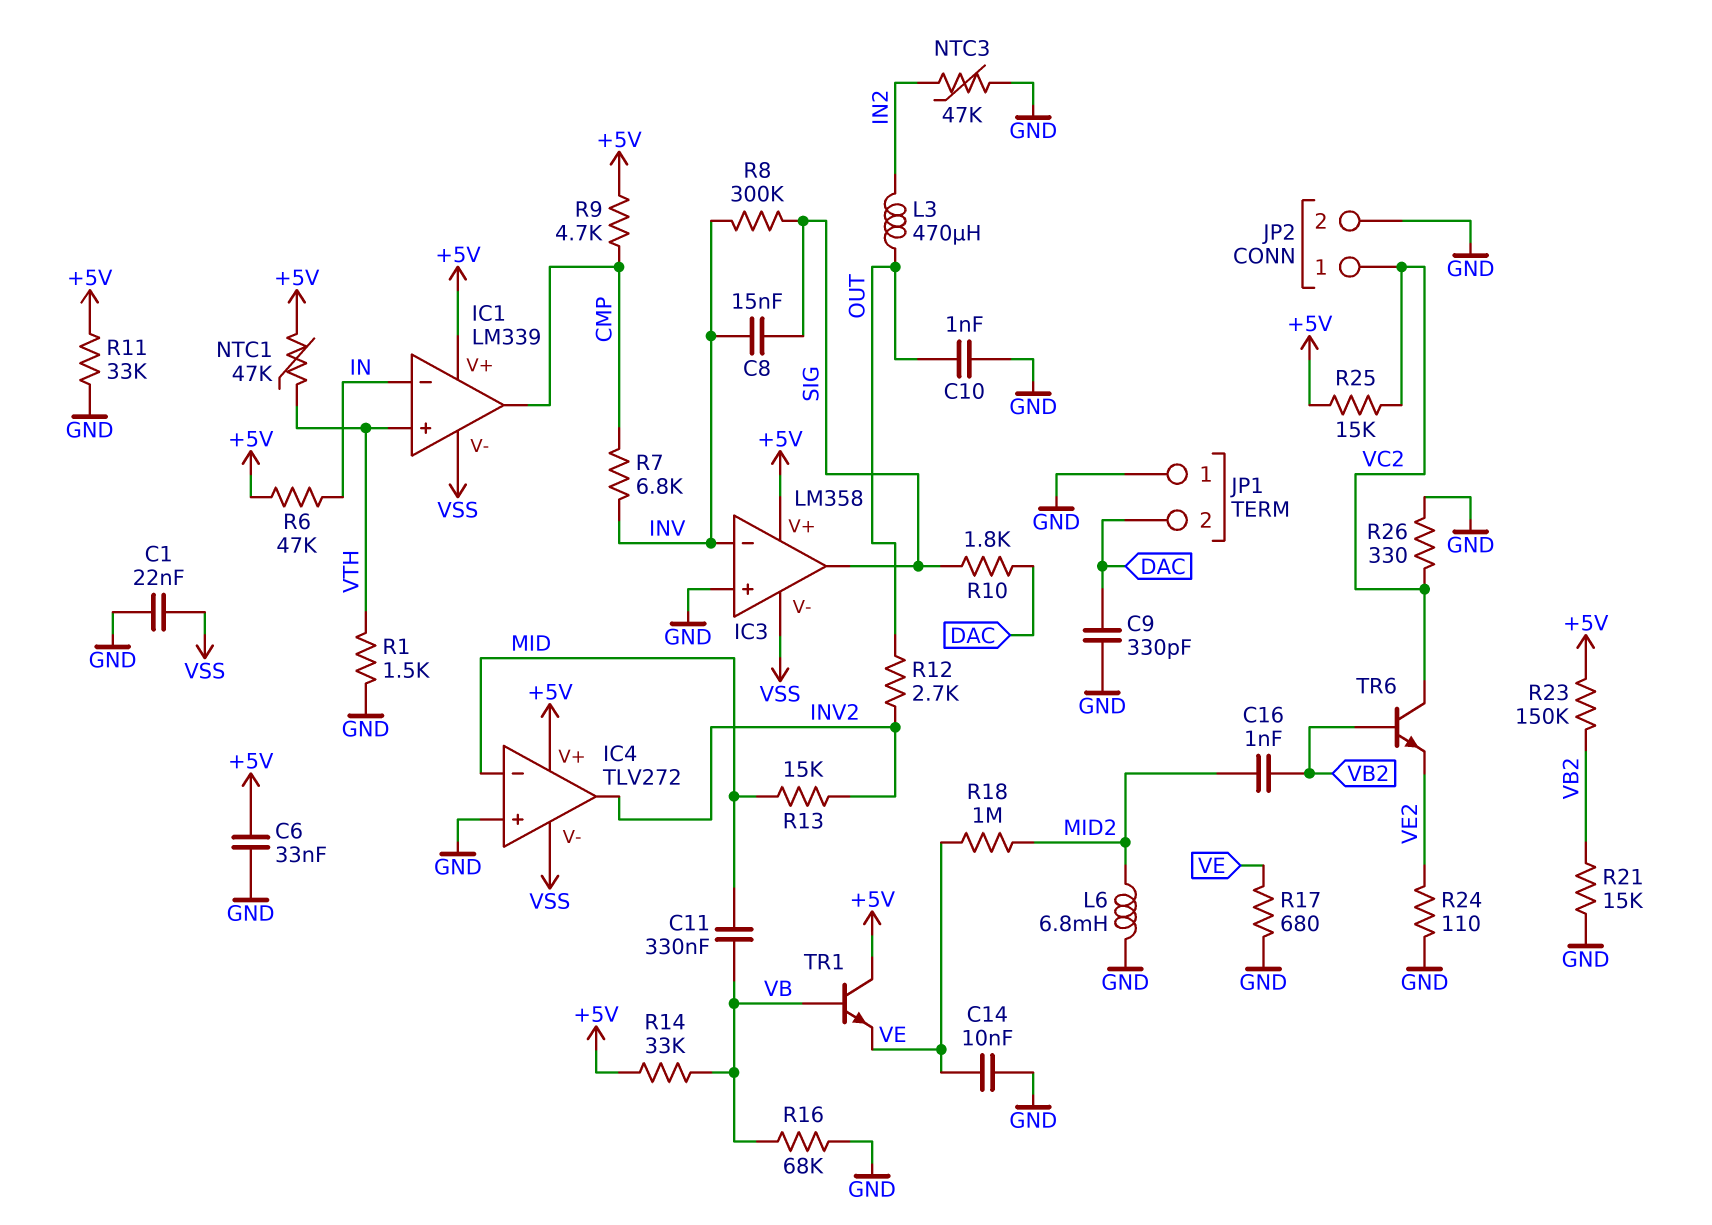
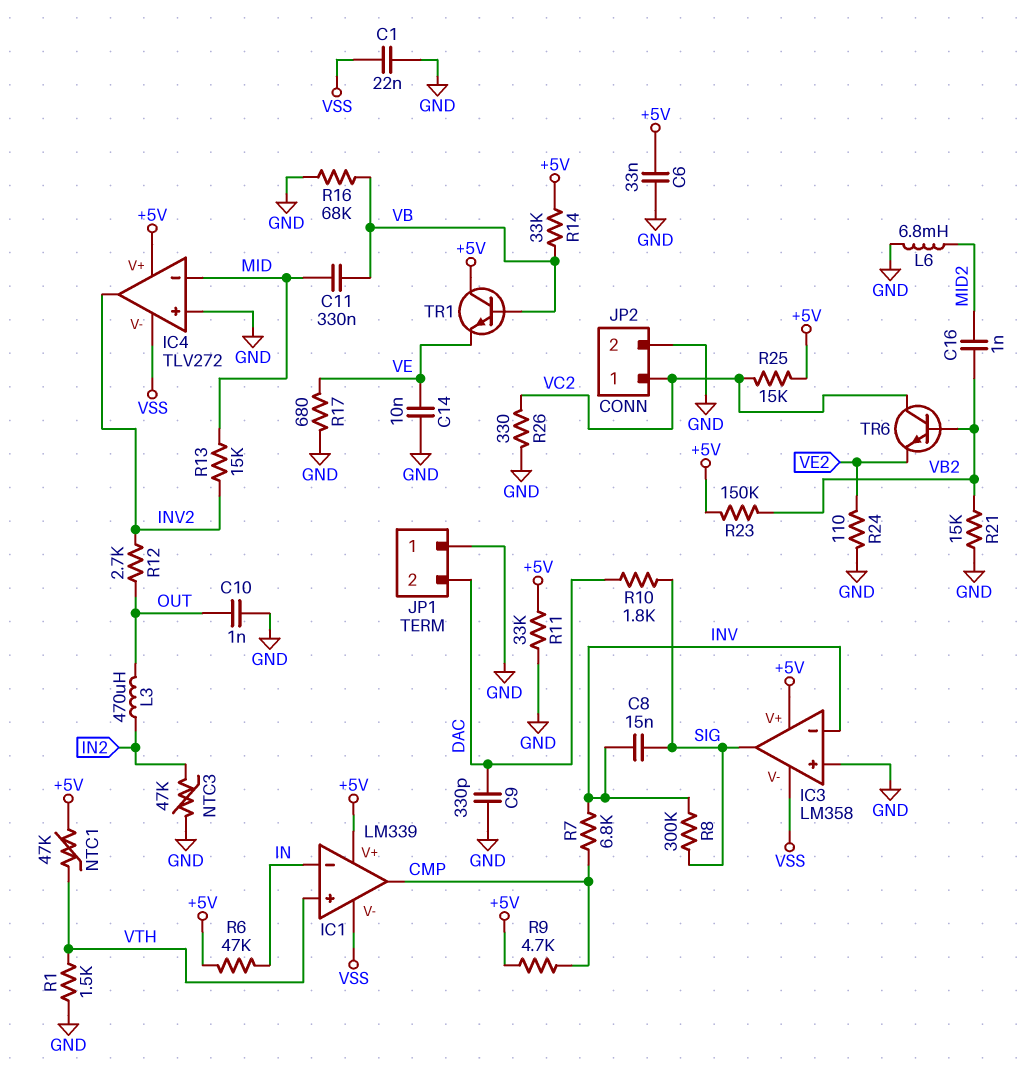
R18: 1M (MID2, VE) -> none

